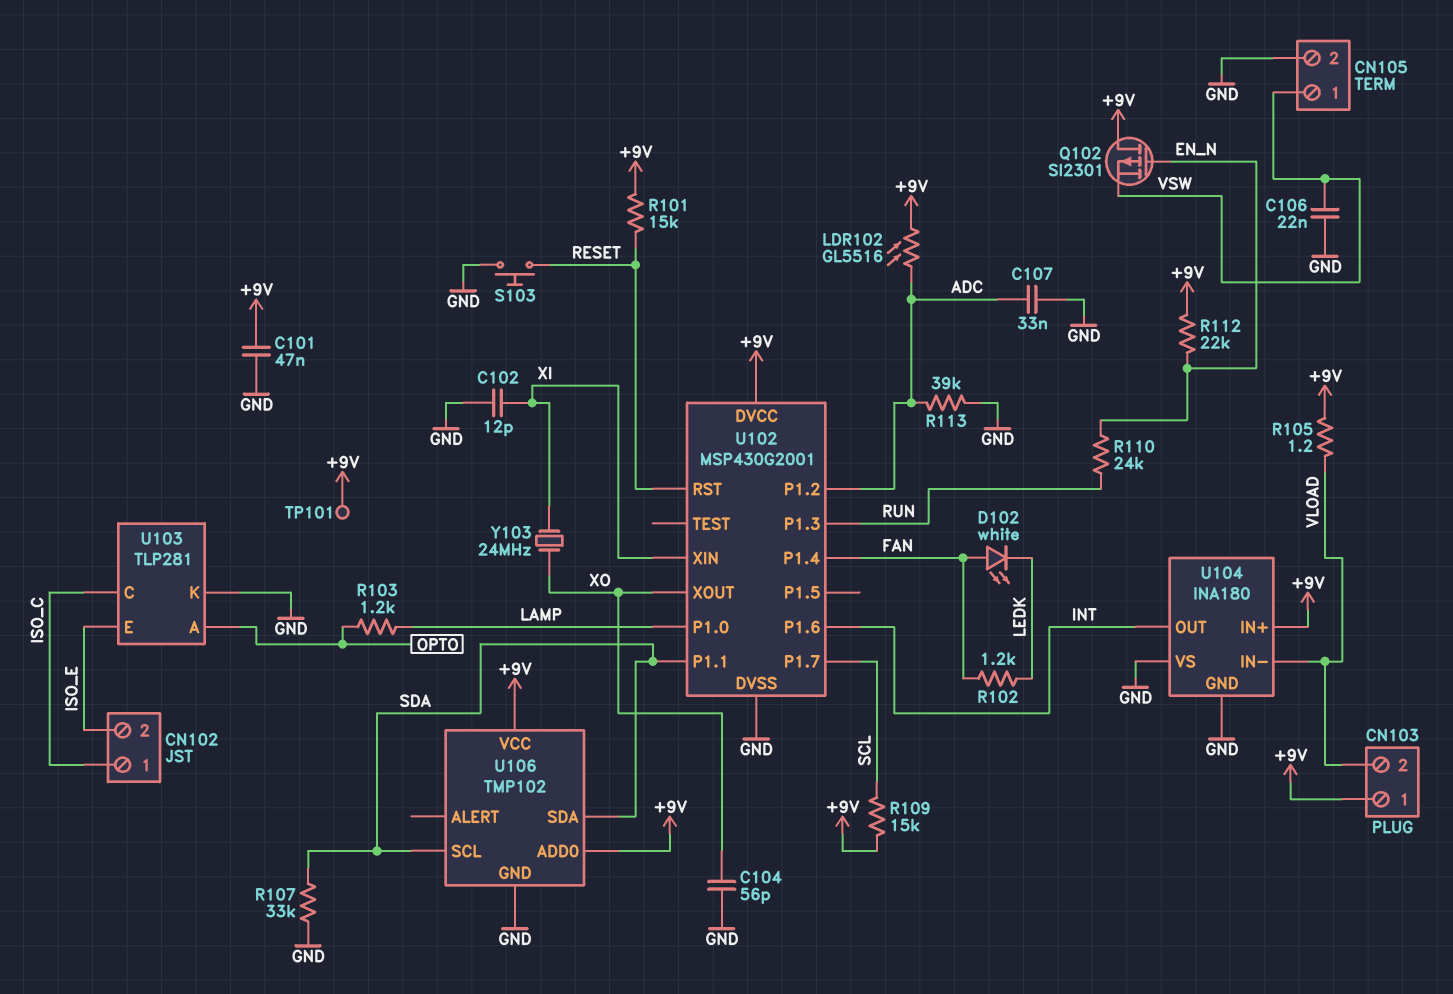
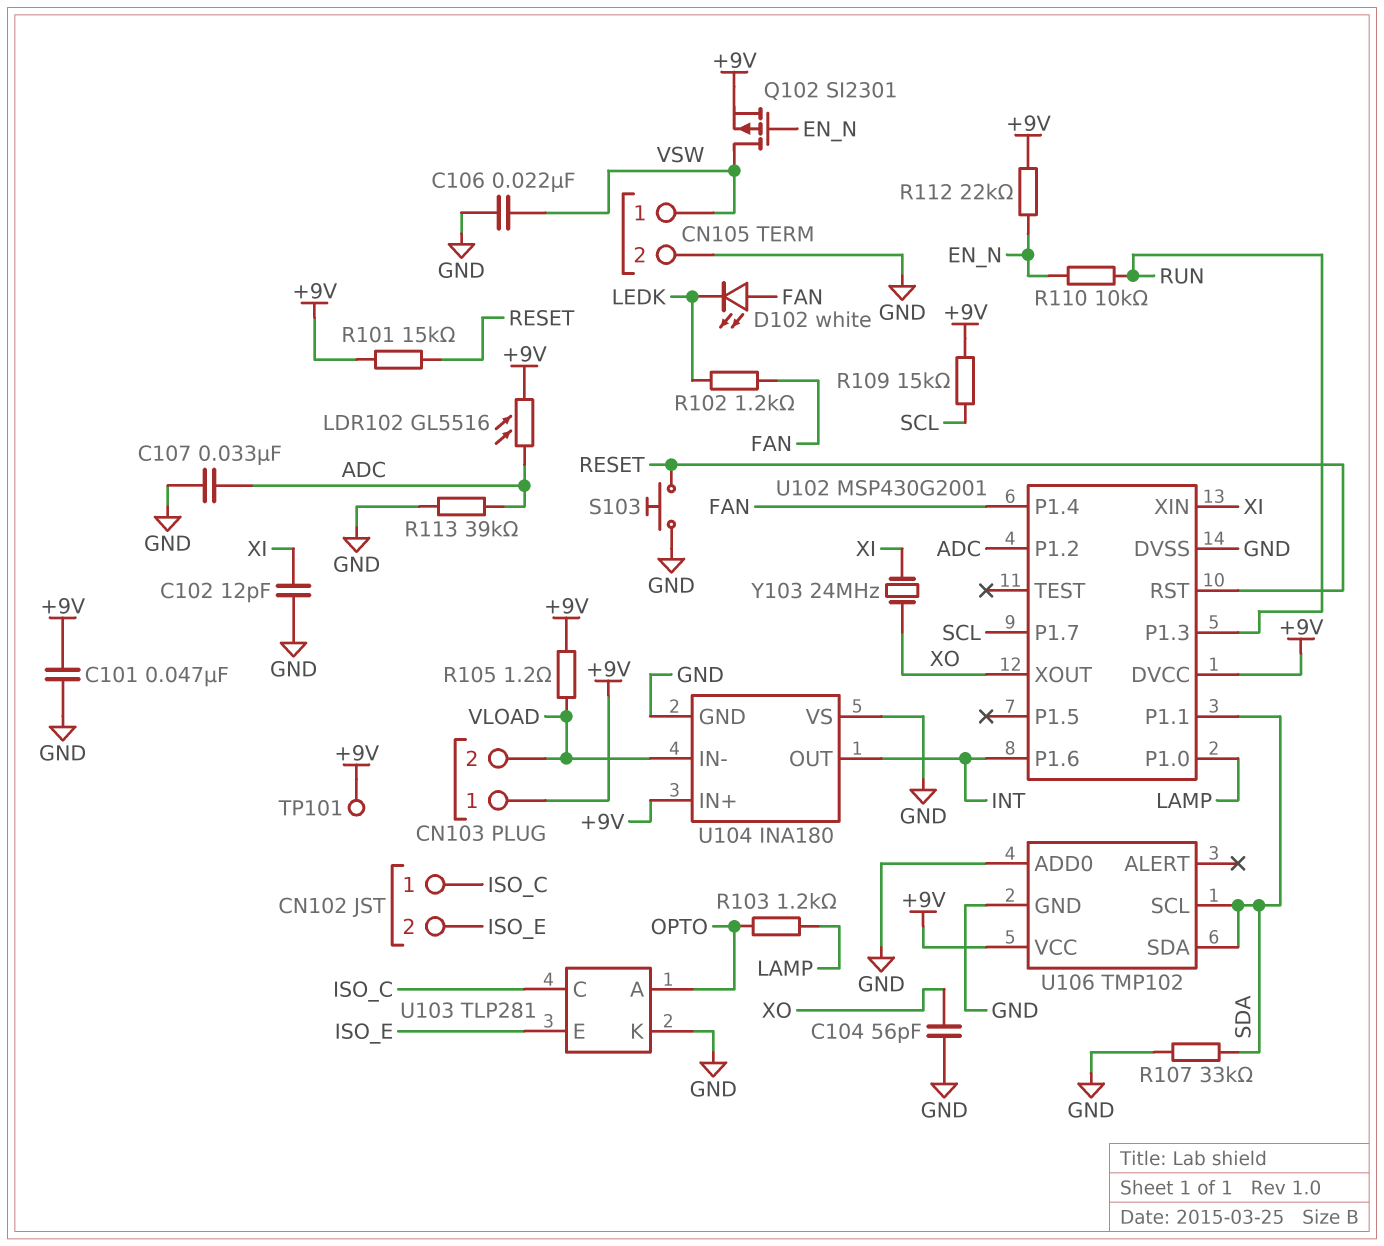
Q102: PMOS SI2301 (G EN_N, D +9V, S VSW) -> PMOS SI2301 (G EN_N, D VSW, S +9V)
R110: 24k (EN_N, RUN) -> 10k (EN_N, RUN)
U106 pin ADD0: +9V -> GND

